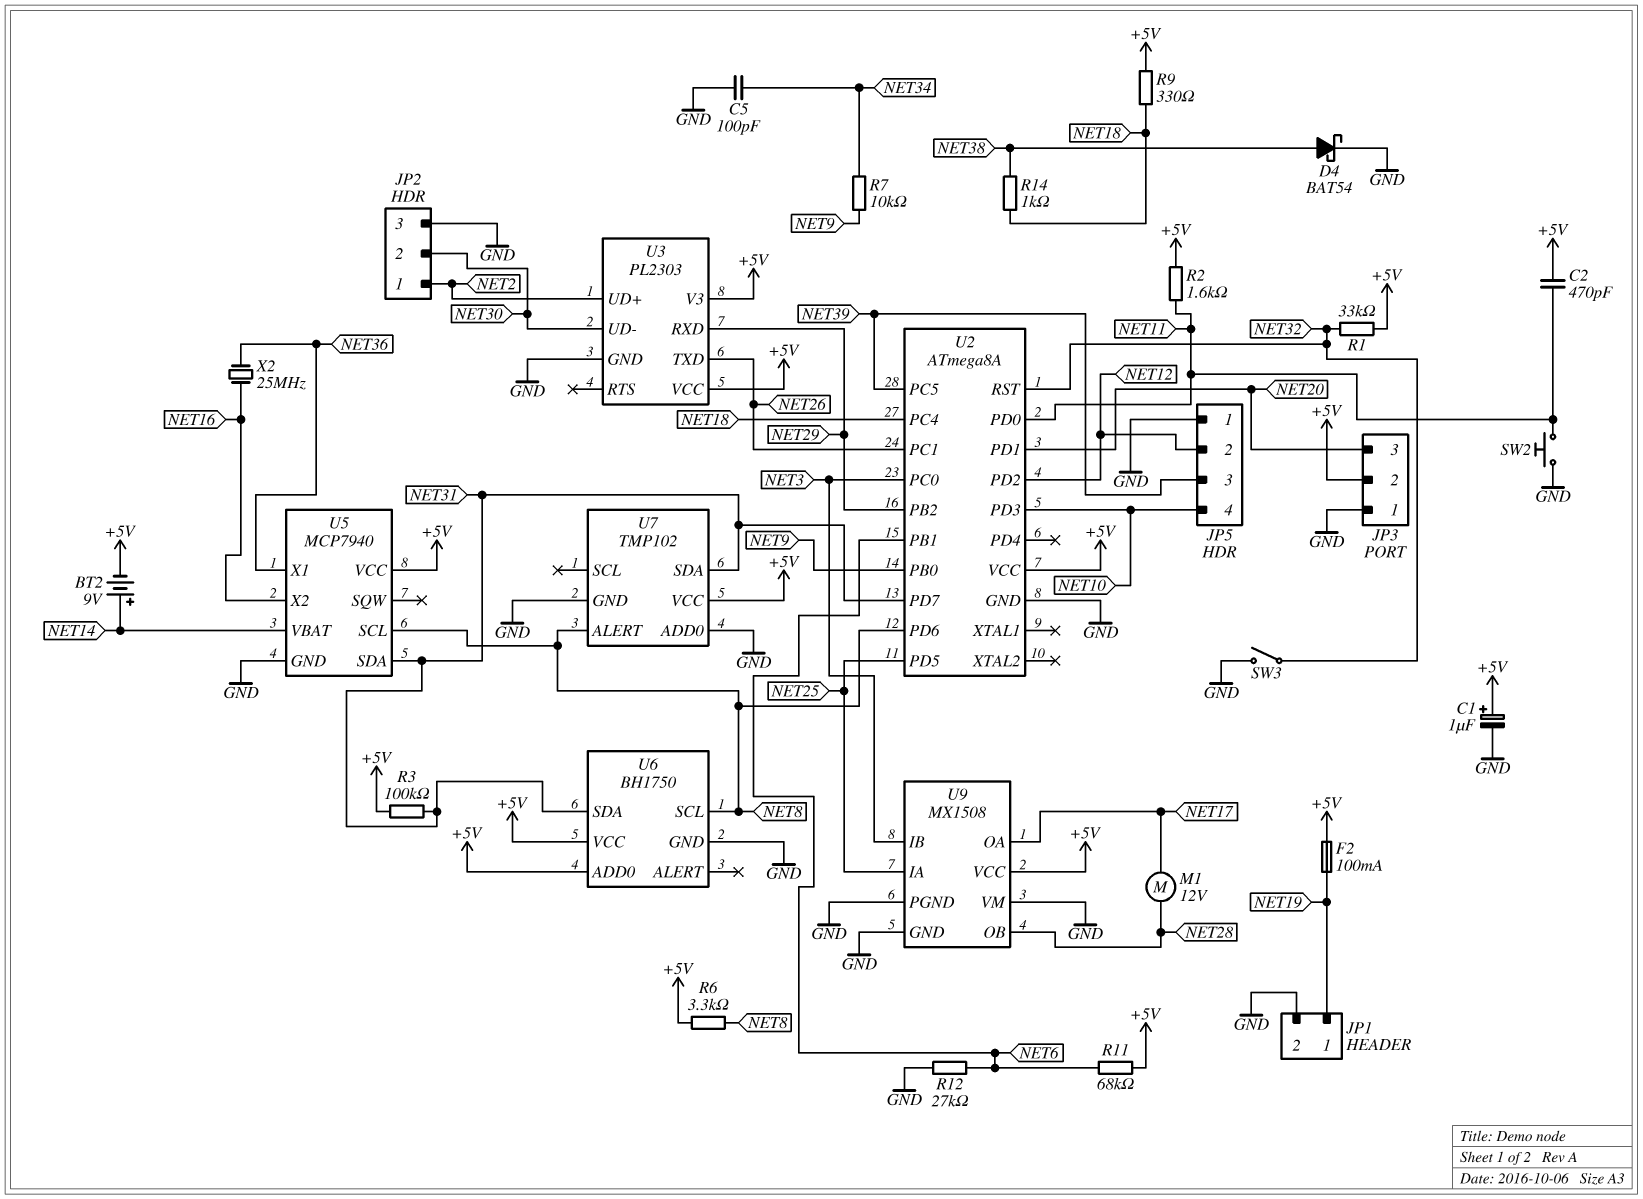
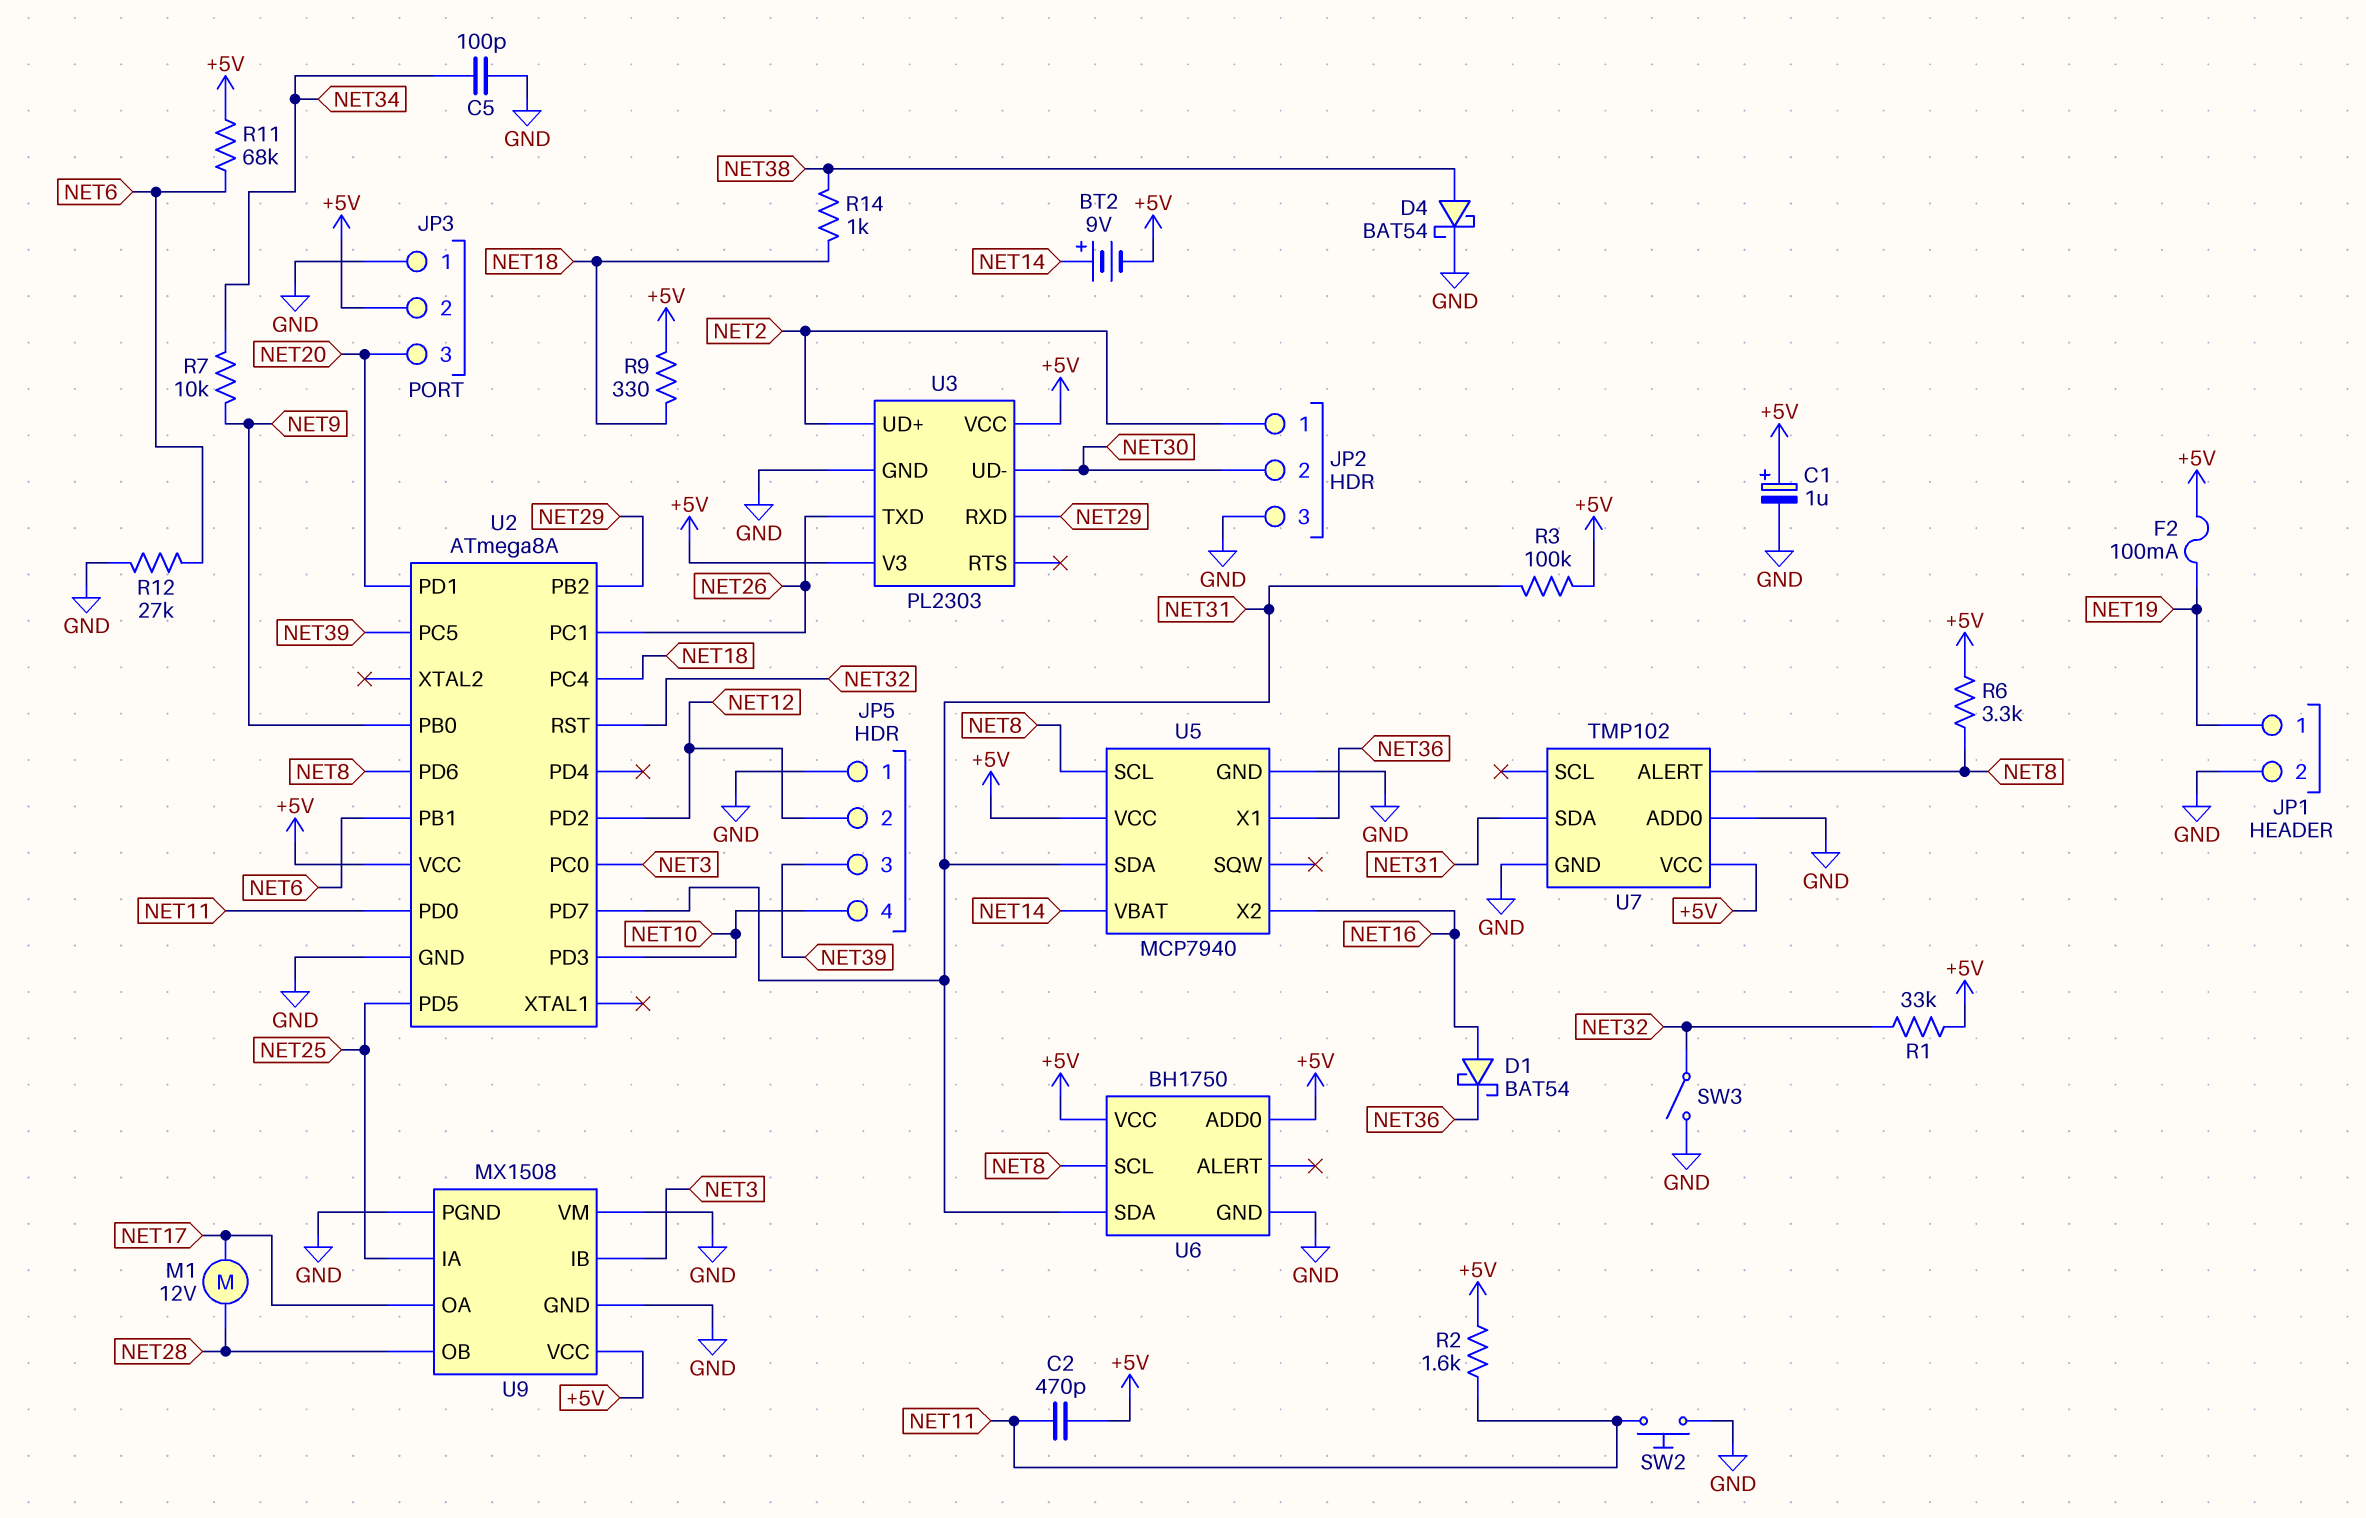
D1: none -> schottky BAT54 (A NET16, K NET36)
X2: 25MHz (NET16, NET36) -> none

